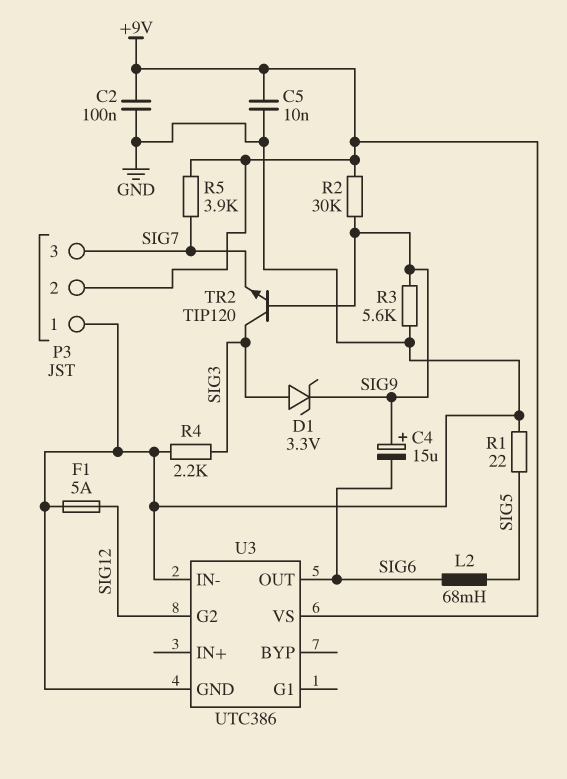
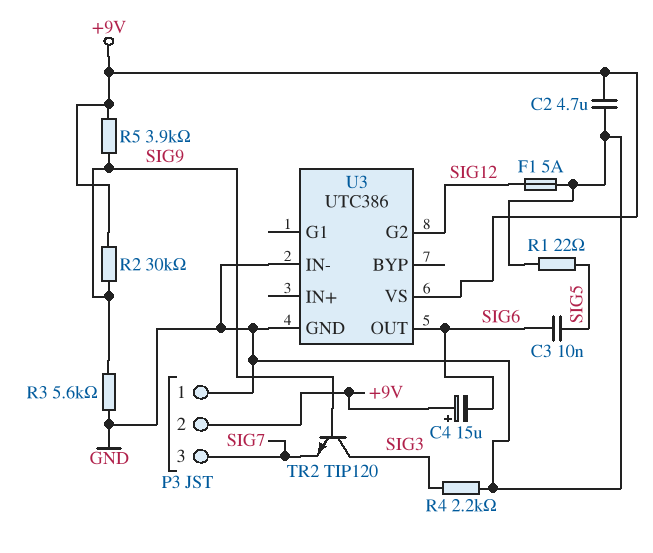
C2: 100nF (+9V, GND) -> 4.7uF (+9V, GND)
C3: none -> 10nF (SIG5, SIG6)
C4: 15uF (plus SIG9, minus SIG6) -> 15uF (plus +9V, minus SIG6)
C5: 10nF (+9V, GND) -> none
D1: zener 3.3V (A SIG3, K SIG9) -> none
L2: 68mH (SIG5, SIG6) -> none
R5: 3.9k (+9V, SIG7) -> 3.9k (+9V, SIG9)

